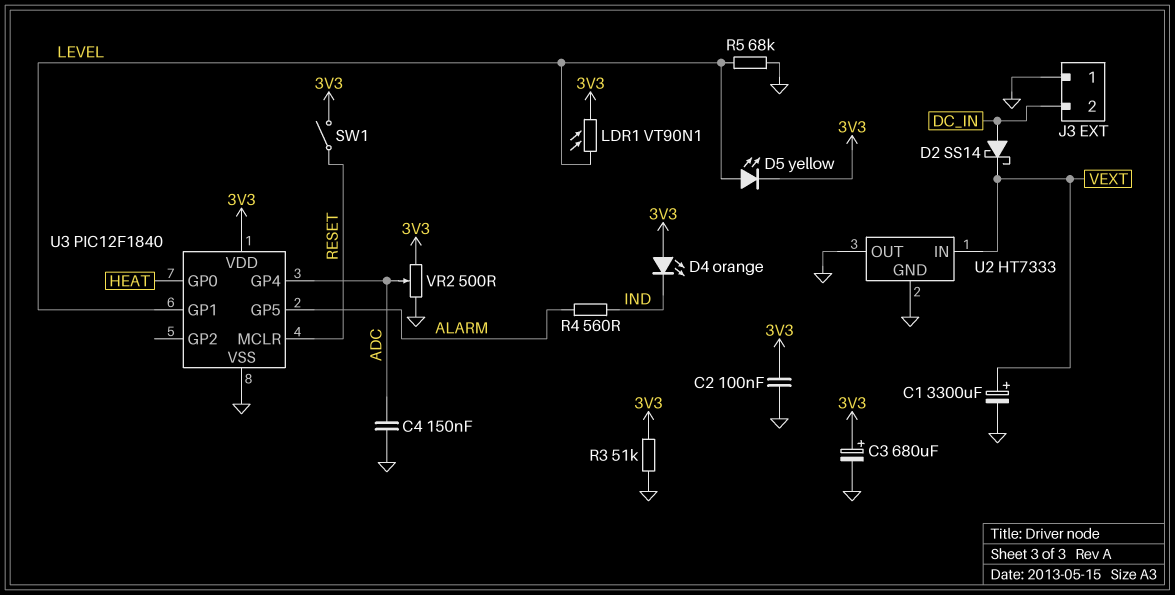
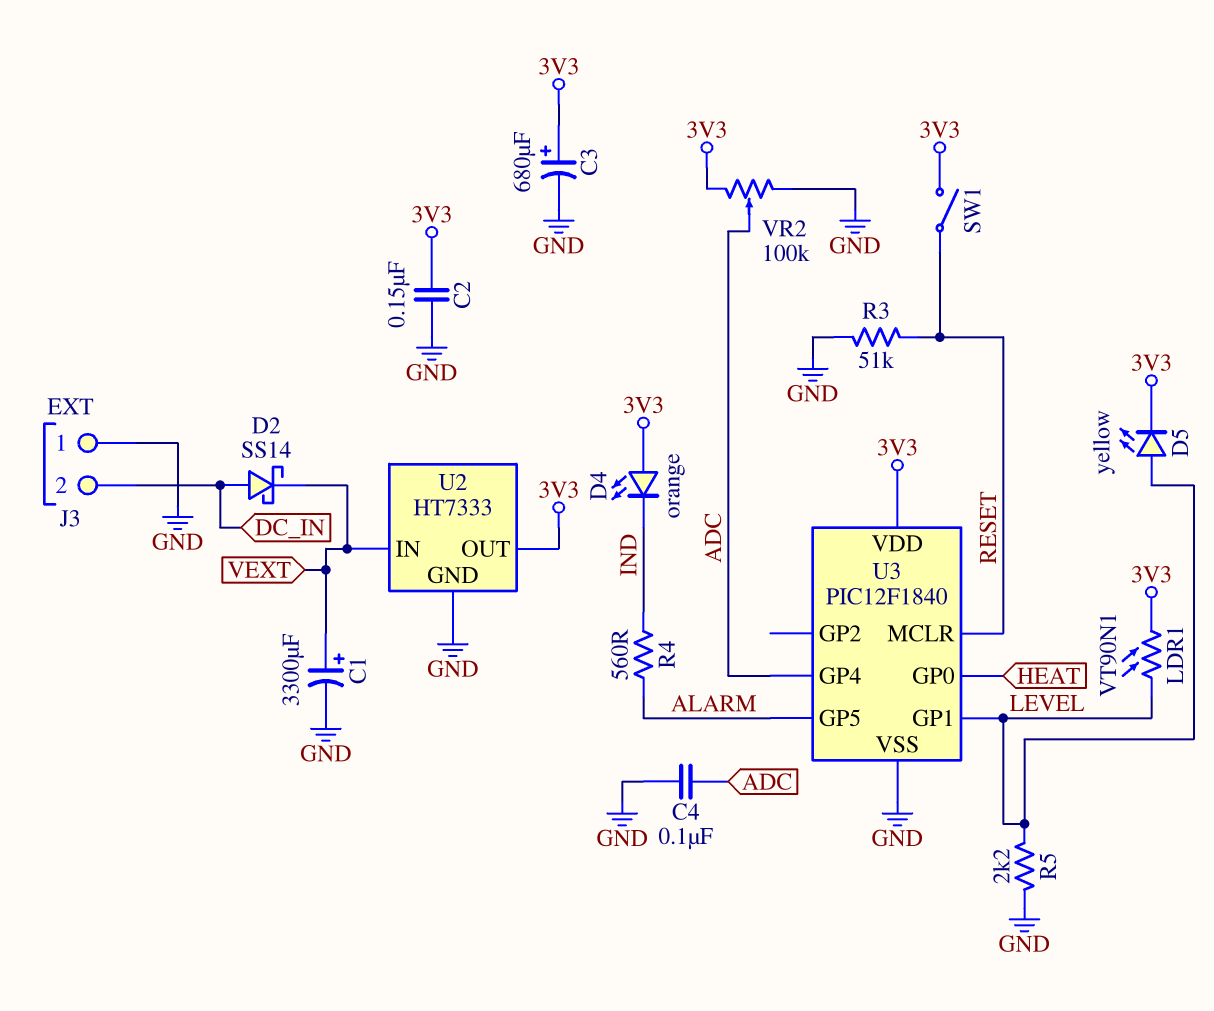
C2: 100nF (3V3, GND) -> 150nF (3V3, GND)
C4: 150nF (ADC, GND) -> 100nF (ADC, GND)
R3: 51k (3V3, GND) -> 51k (GND, RESET)
R5: 68k (GND, LEVEL) -> 2.2k (GND, LEVEL)
U2 pin OUT: GND -> 3V3
VR2: 500 (3V3, GND, wiper ADC) -> 100k (3V3, GND, wiper ADC)

